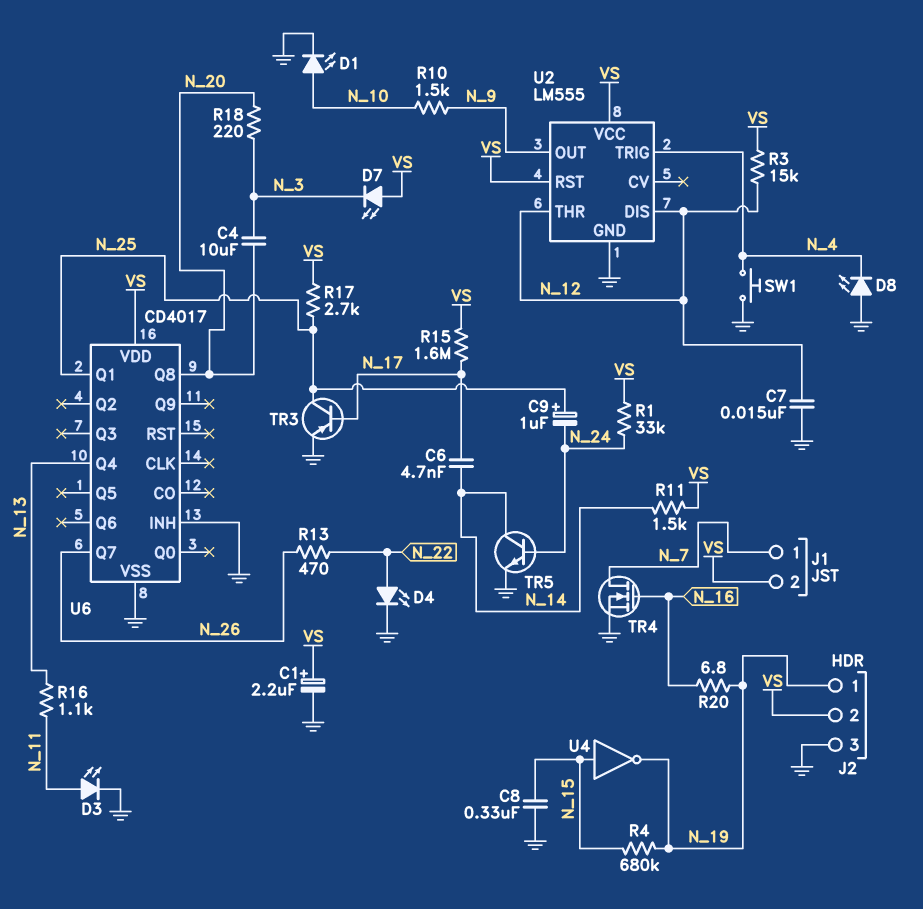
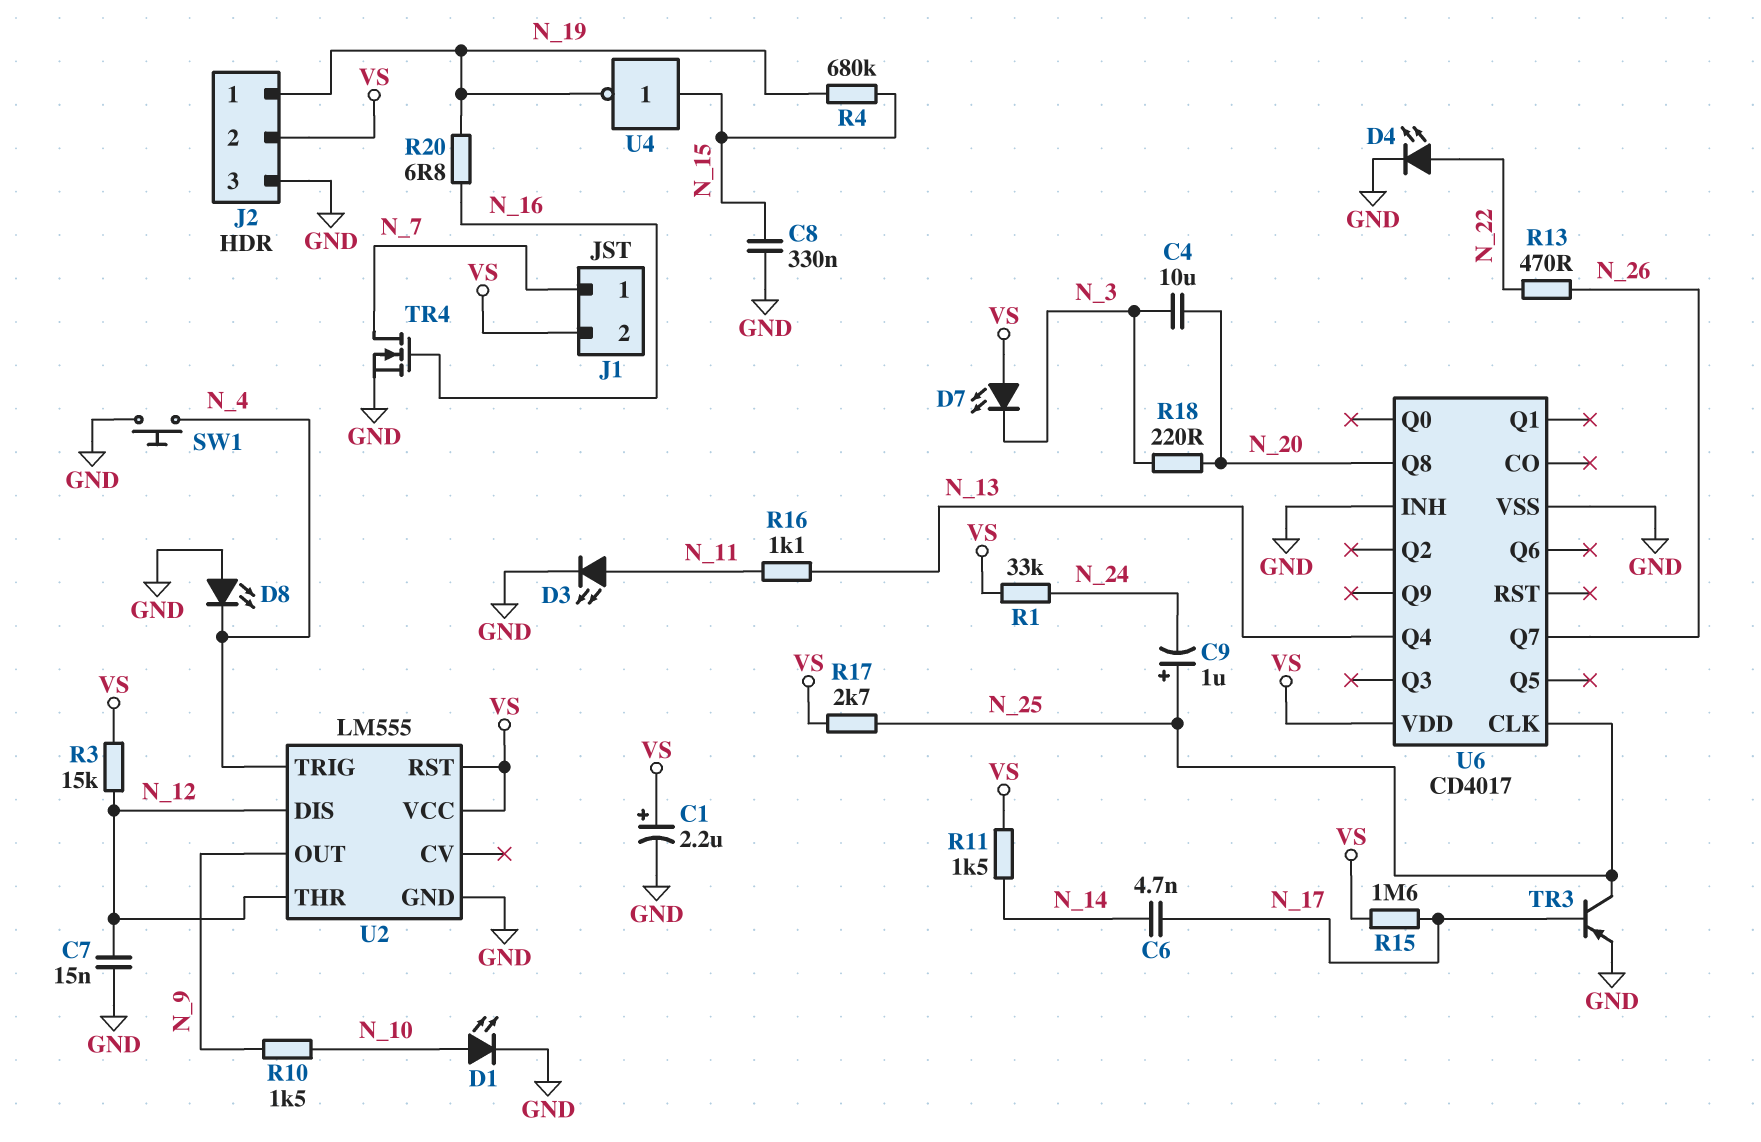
TR5: NPN (B N_24, C N_14, E GND) -> none
U6 pin CLK: none -> N_25
U6 pin Q1: N_25 -> none

